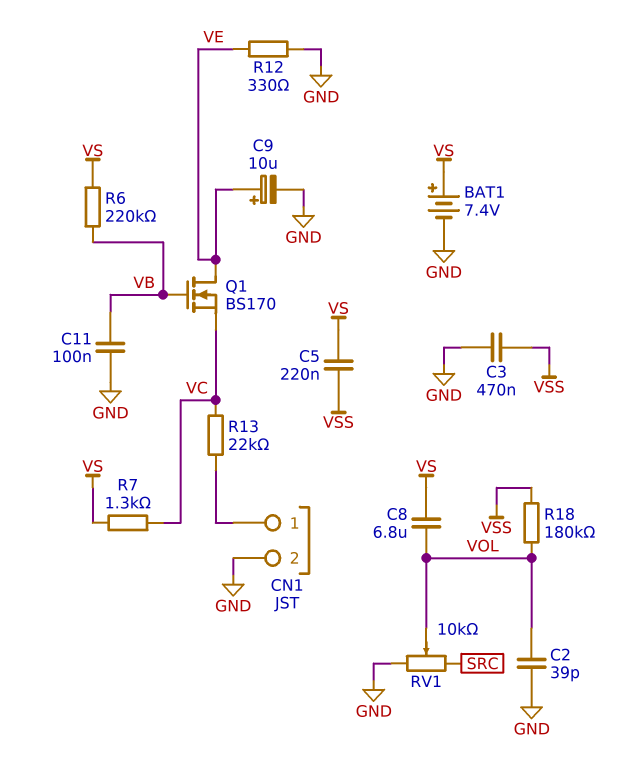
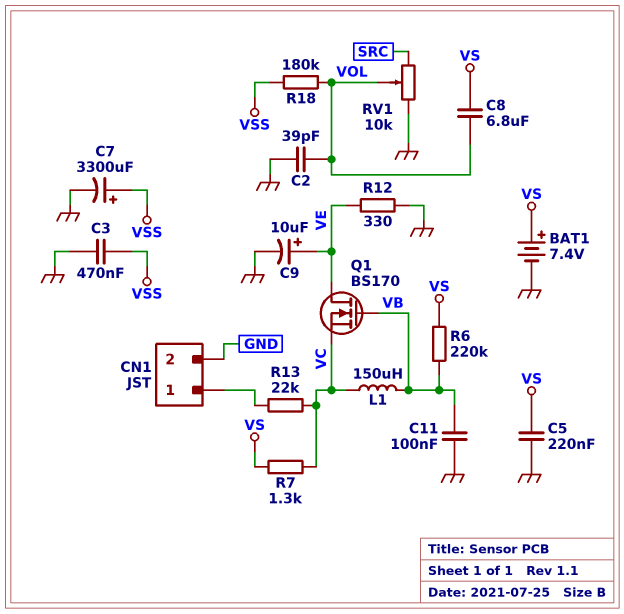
C5: 220nF (VS, VSS) -> 220nF (GND, VS)
C7: none -> 3300uF (plus VSS, minus GND)
L1: none -> 150uH (VB, VC)

